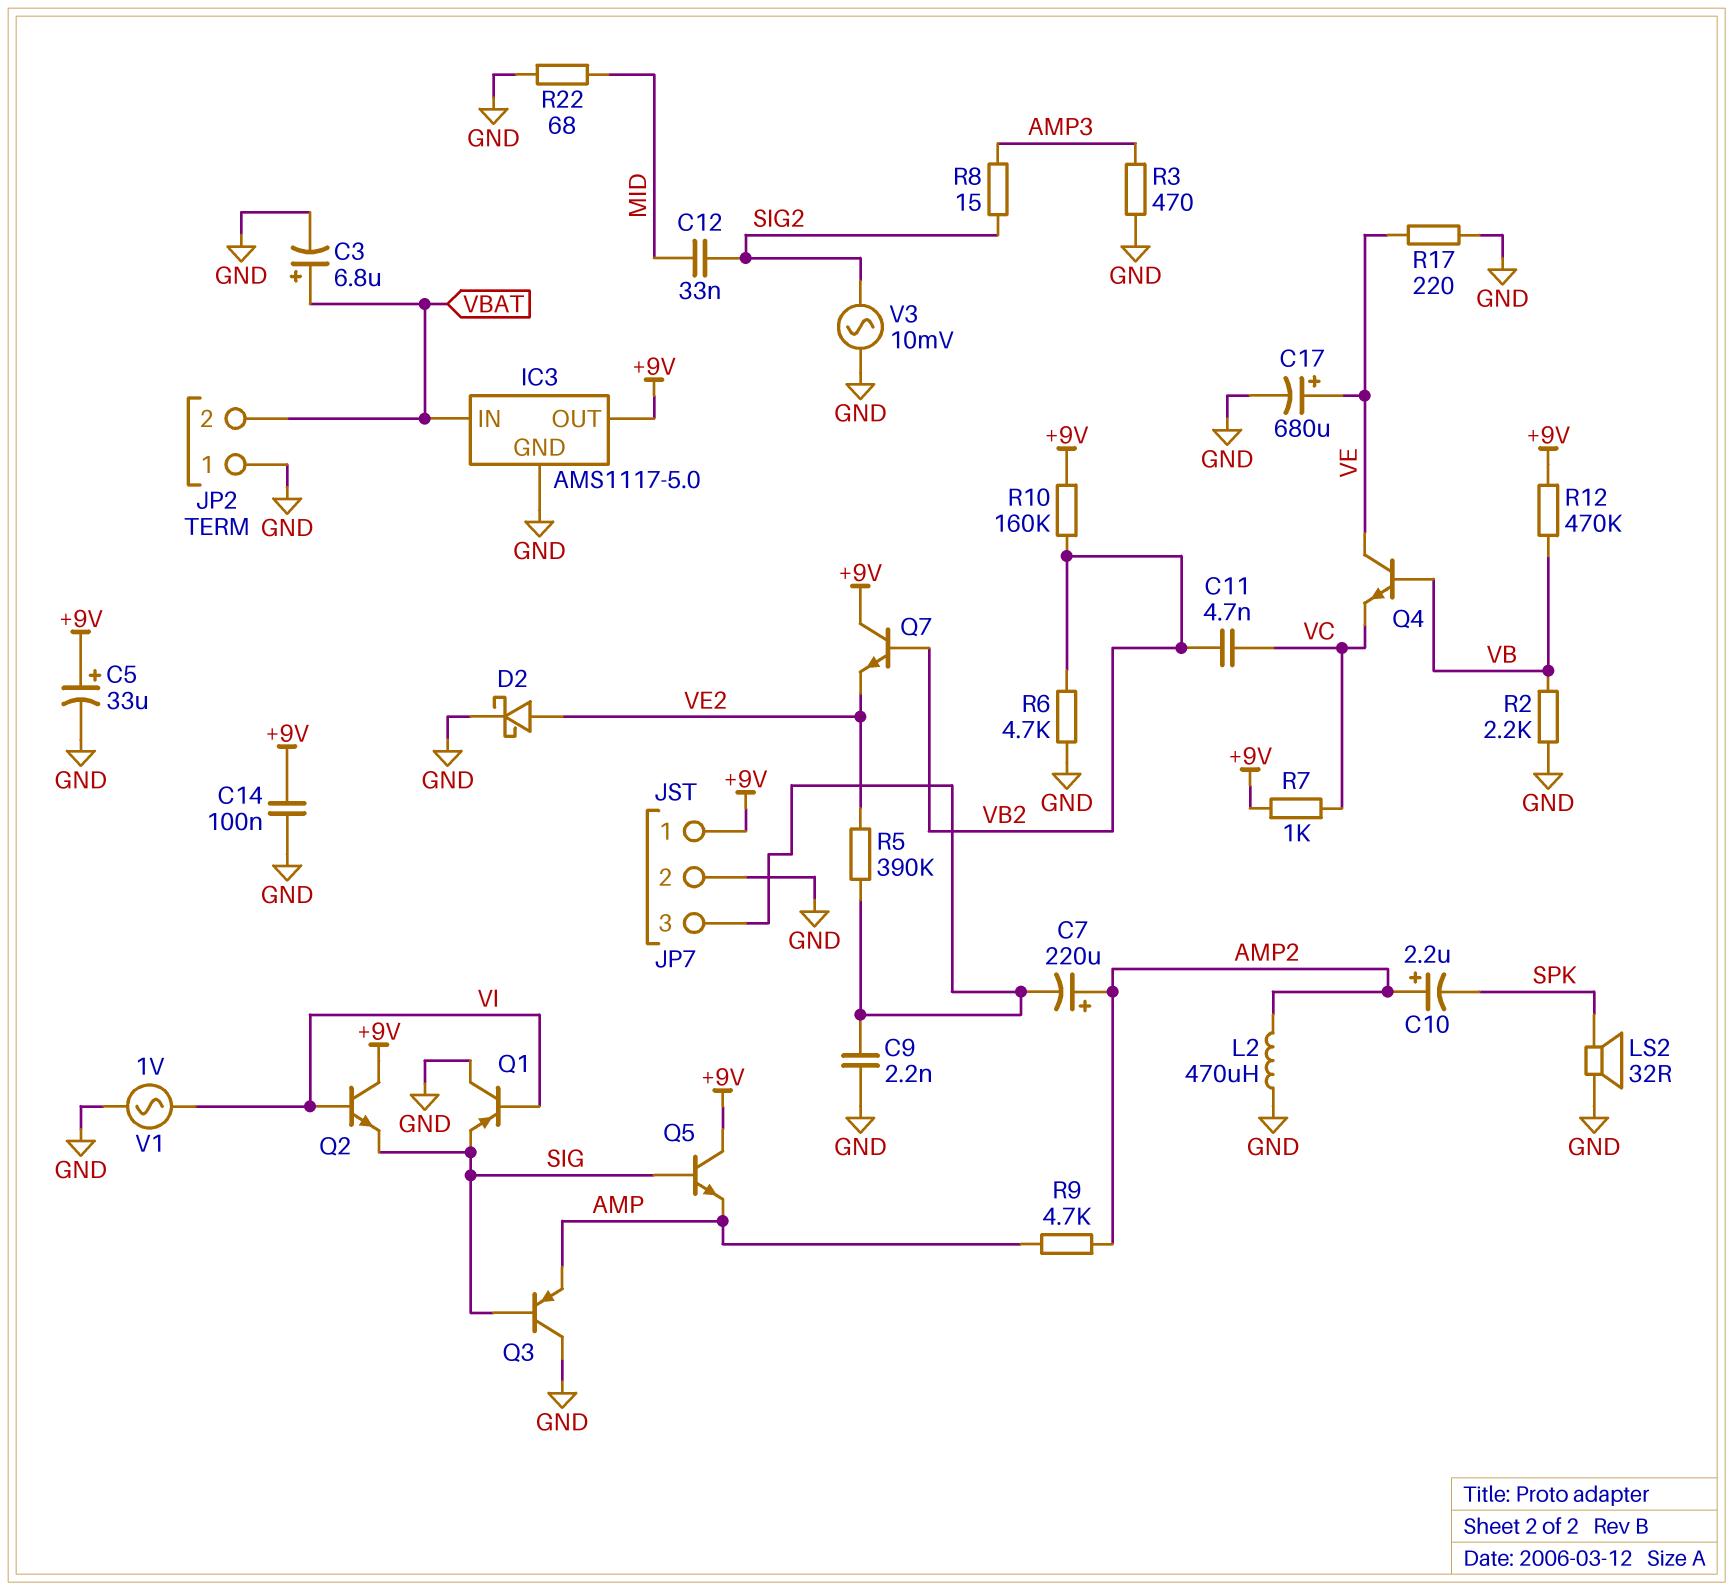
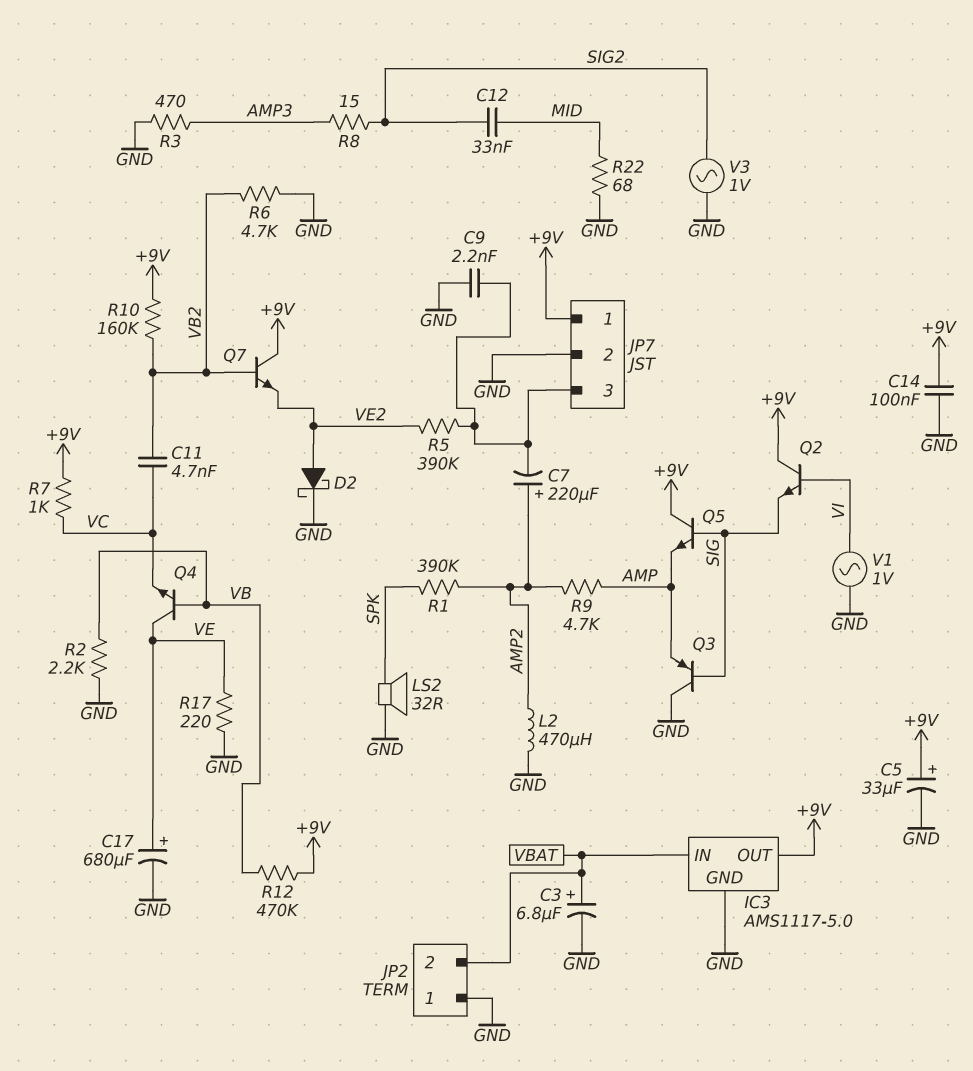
C10: 2.2uF (plus AMP2, minus SPK) -> none
Q1: PNP (B VI, C GND, E SIG) -> none
R1: none -> 390k (AMP2, SPK)
V3: AC 10mV (GND, SIG2) -> AC 1V (GND, SIG2)

